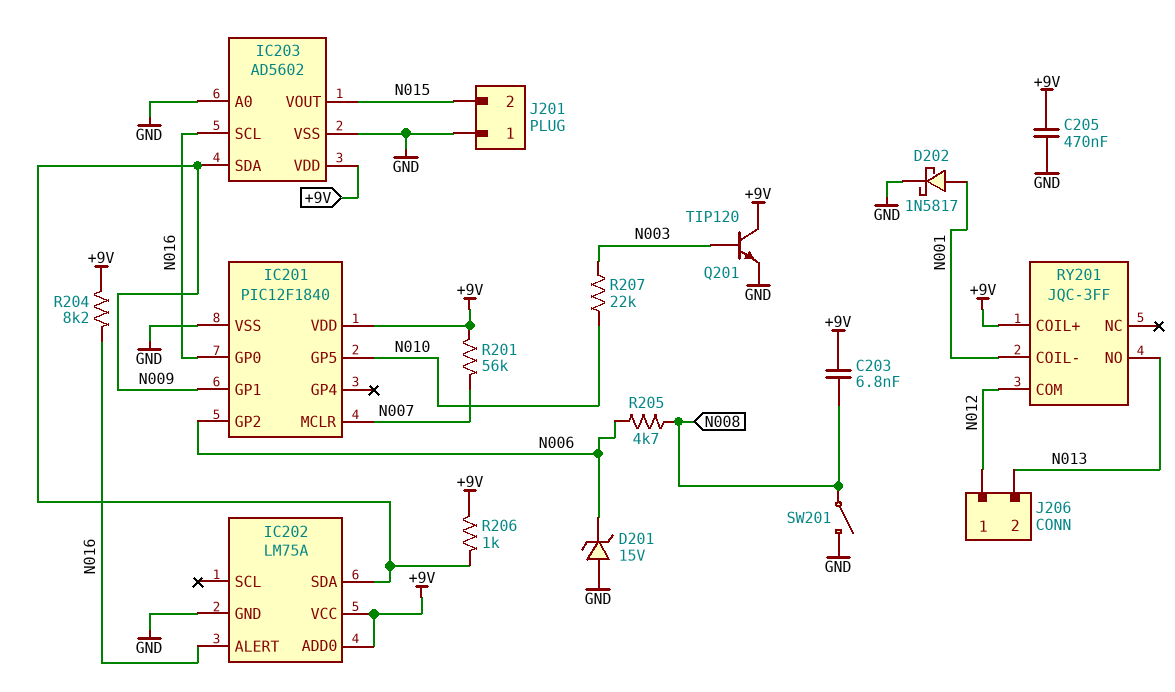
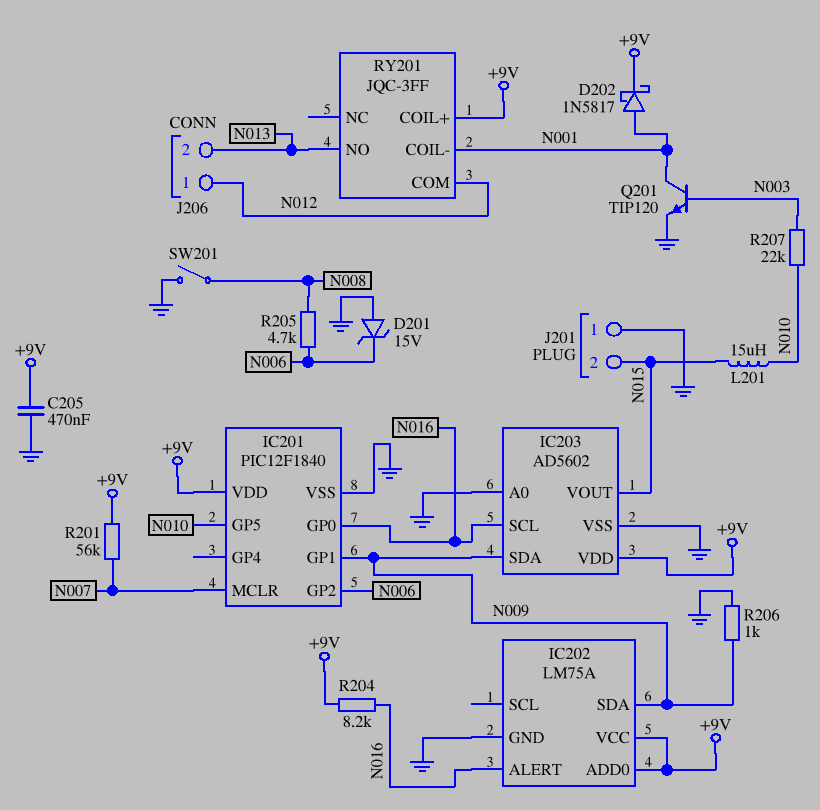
C203: 6.8nF (+9V, N008) -> none
D202: schottky 1N5817 (A N001, K GND) -> schottky 1N5817 (A N001, K +9V)
L201: none -> 15uH (N010, N015)
Q201: NPN TIP120 (B N003, C +9V, E GND) -> NPN TIP120 (B N003, C N001, E GND)
R206: 1k (+9V, N009) -> 1k (GND, N009)

